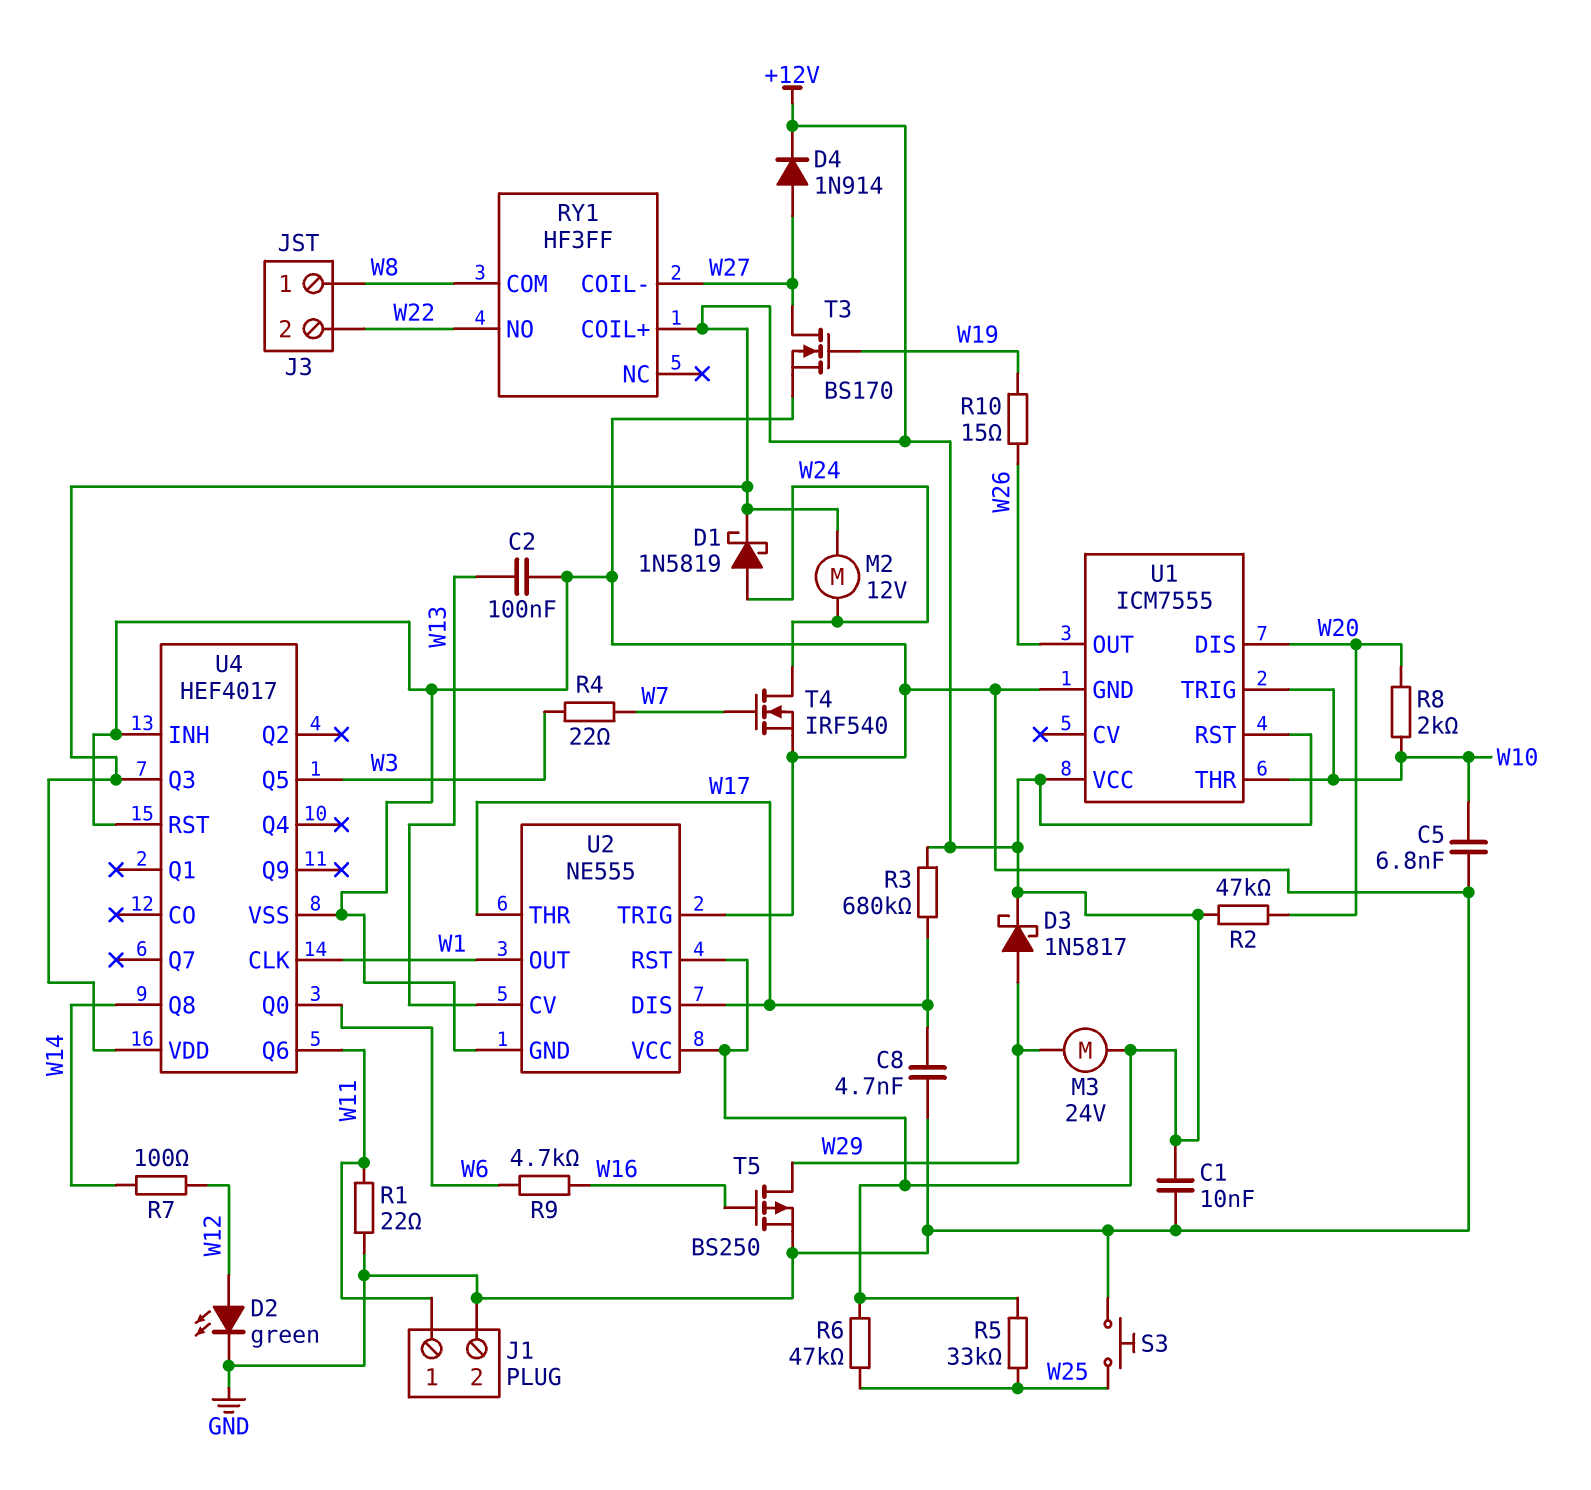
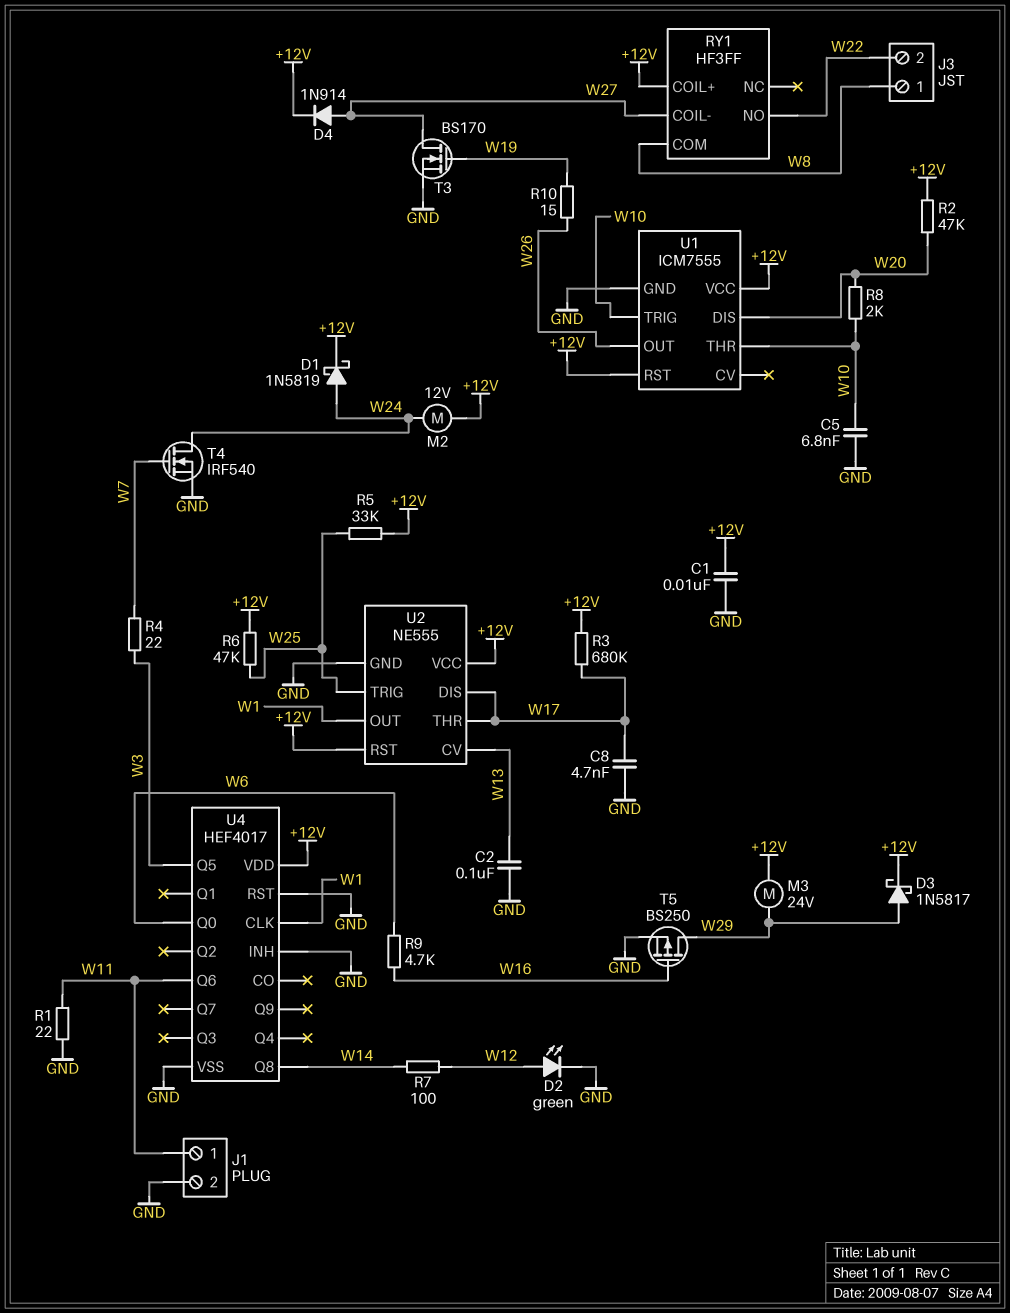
S3: button (GND, W25) -> none
U2 pin TRIG: GND -> W25
U4 pin Q3: +12V -> none

